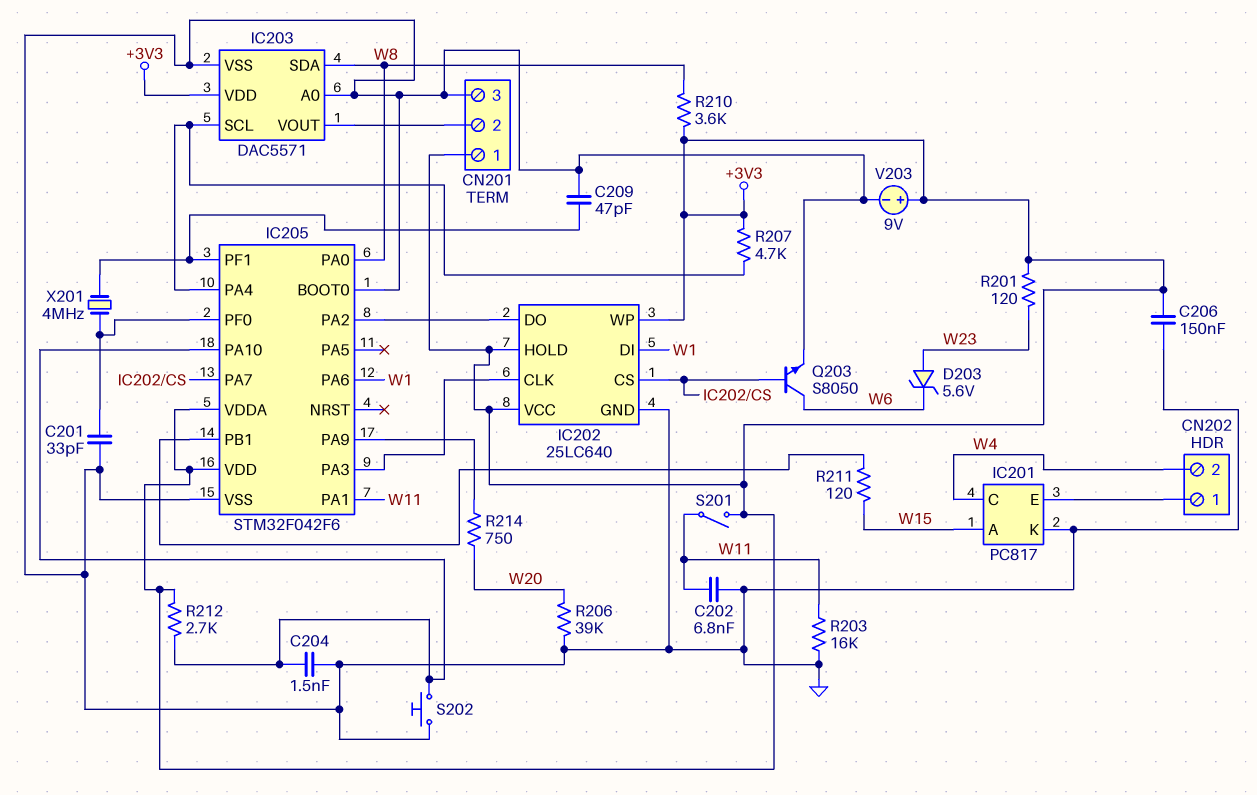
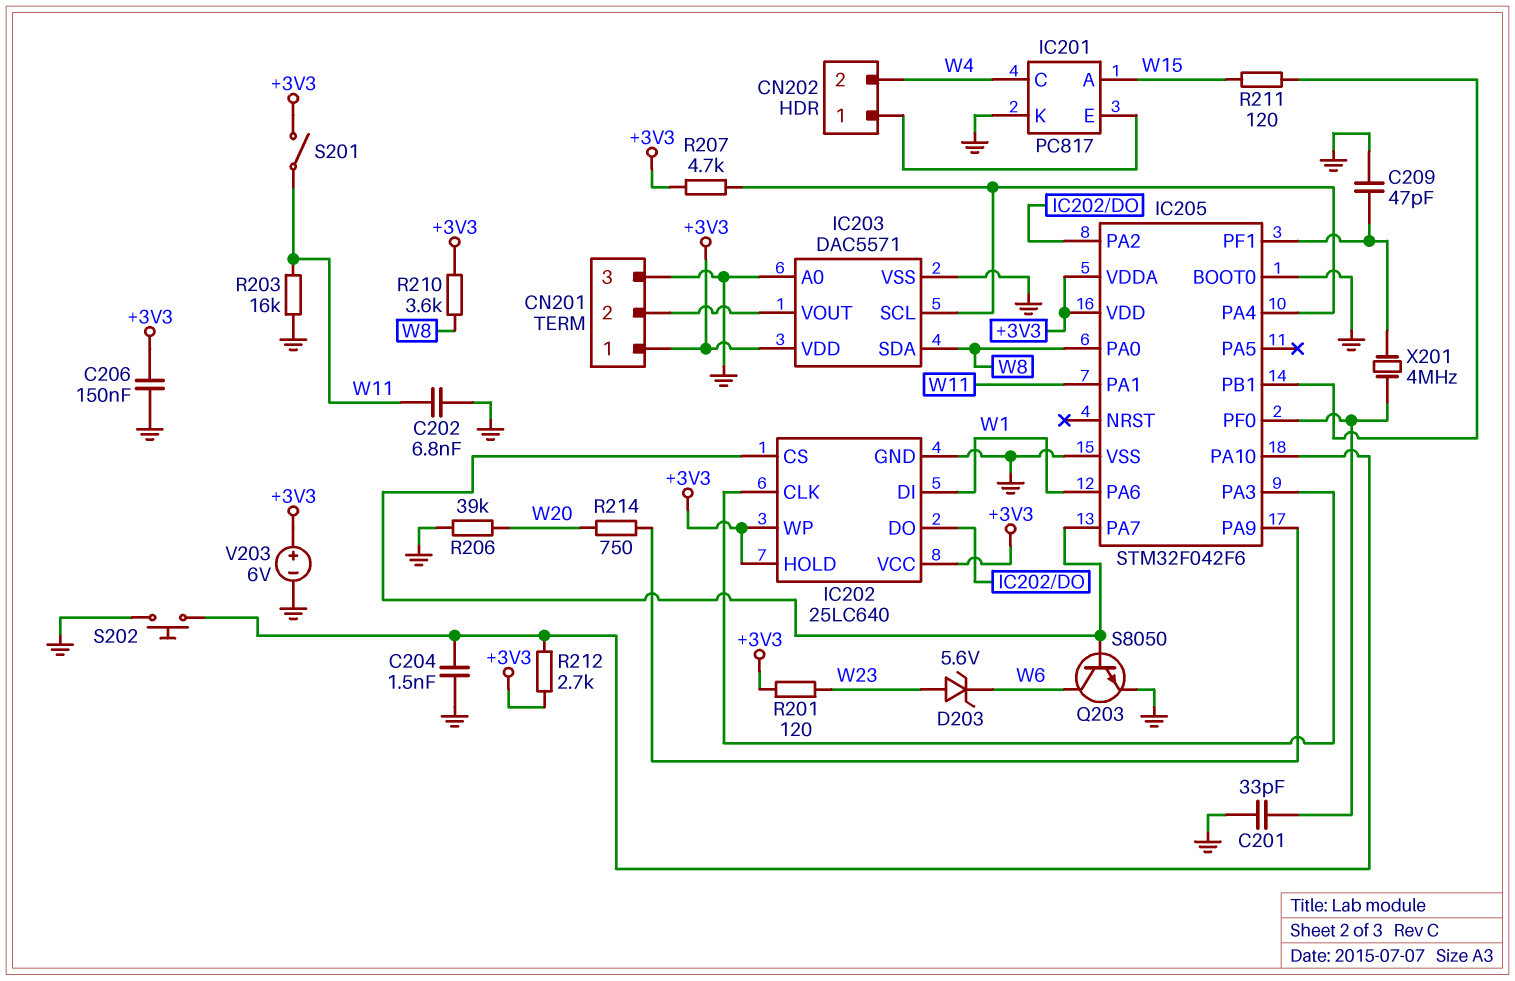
V203: 9V (plus +3V3, minus GND) -> 6V (plus +3V3, minus GND)

